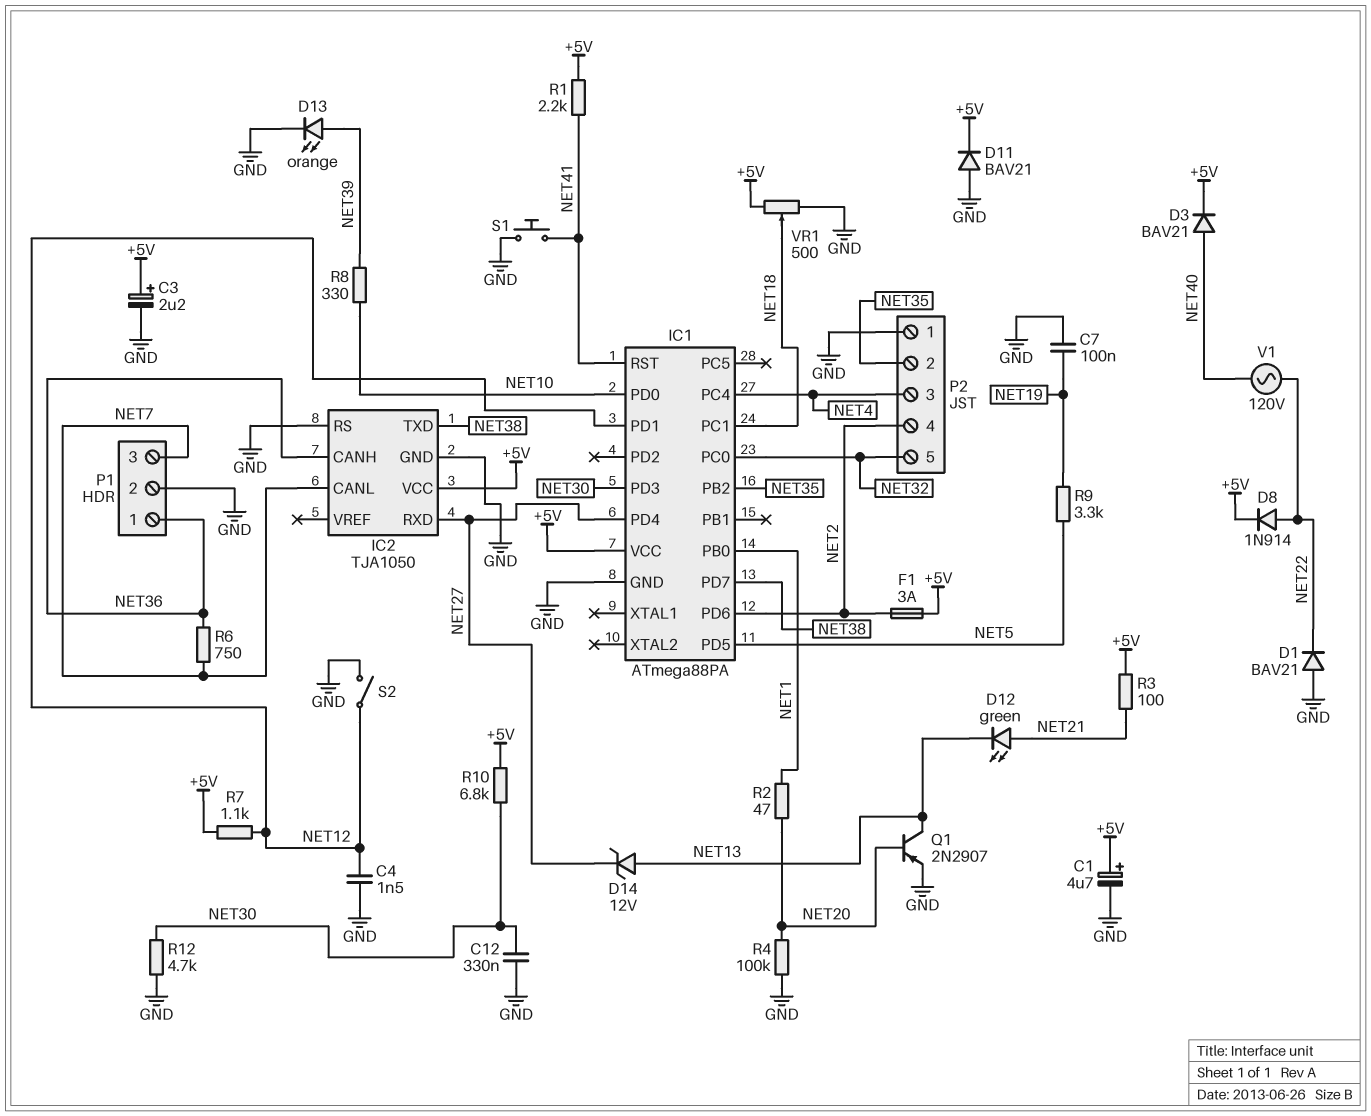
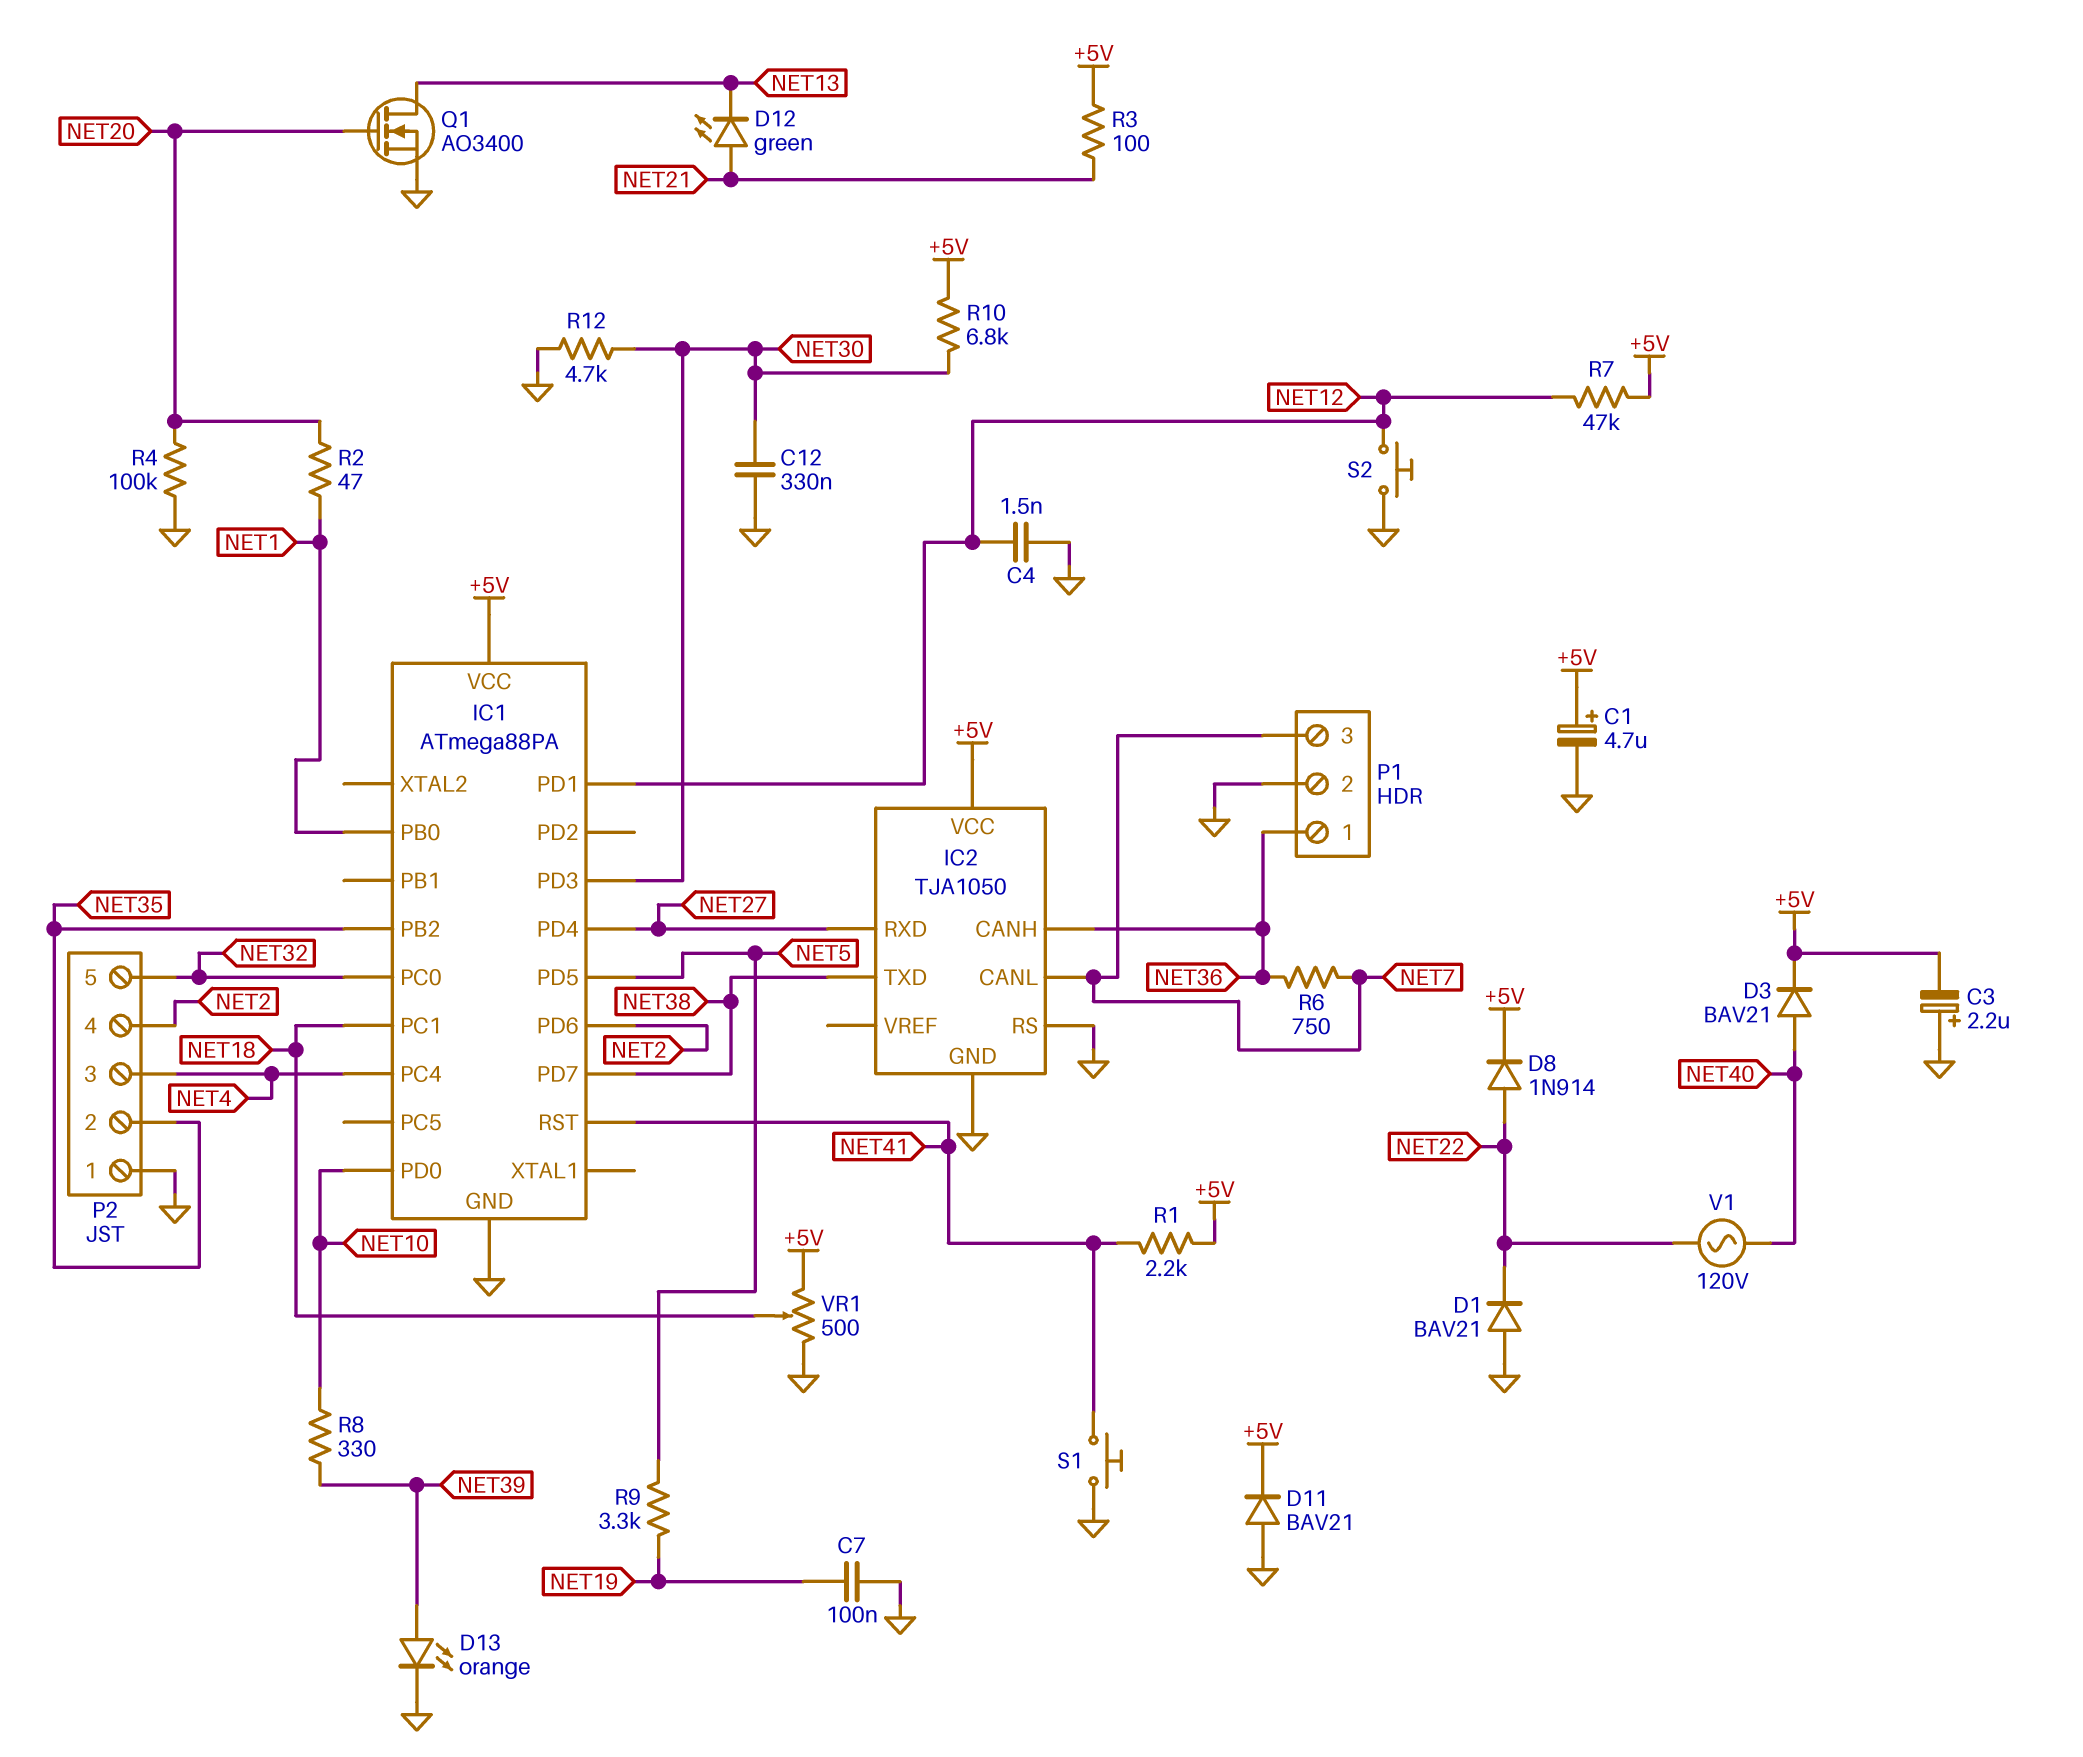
C3: 2.2uF (plus +5V, minus GND) -> 2.2uF (plus GND, minus +5V)
D14: zener 12V (A NET13, K NET27) -> none
F1: 3A (+5V, NET2) -> none
Q1: PNP 2N2907 (B NET20, C NET13, E GND) -> NMOS AO3400 (G NET20, D NET13, S GND)
R7: 1.1k (+5V, NET12) -> 47k (+5V, NET12)
S2: switch (GND, NET12) -> button (GND, NET12)

